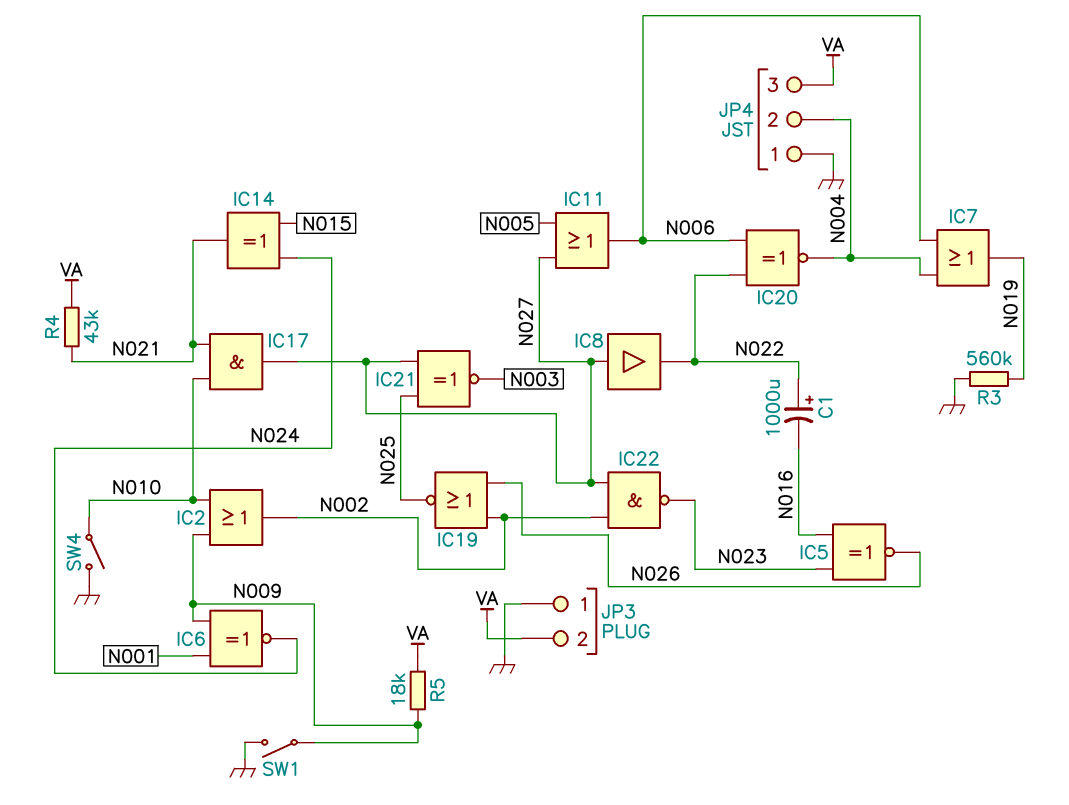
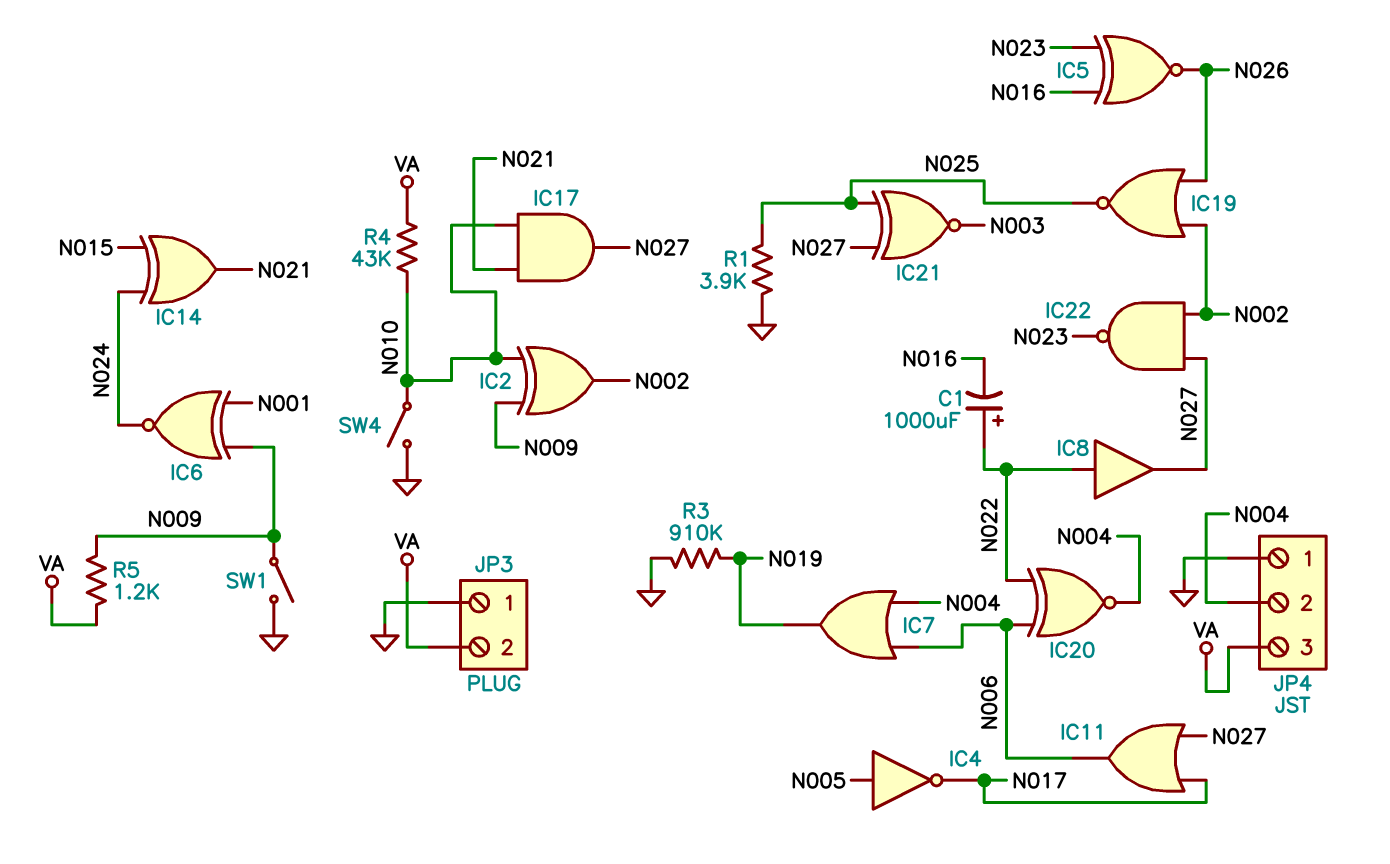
IC2: OR (in N009, in N010, out N002) -> XOR (in N009, in N010, out N002)
IC4: none -> NOT (in N005, out N017)
IC8: buffer (in N027, out N022) -> buffer (in N022, out N027)
IC11: OR (in N005, in N027, out N006) -> OR (in N017, in N027, out N006)
R1: none -> 3.9k (GND, N025)
R3: 560k (GND, N019) -> 910k (GND, N019)
R4: 43k (N021, VA) -> 43k (N010, VA)
R5: 18k (N009, VA) -> 1.2k (N009, VA)

